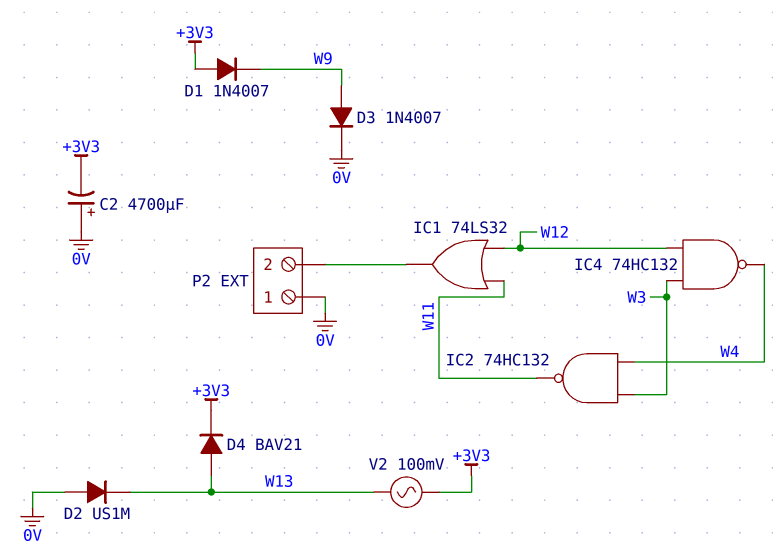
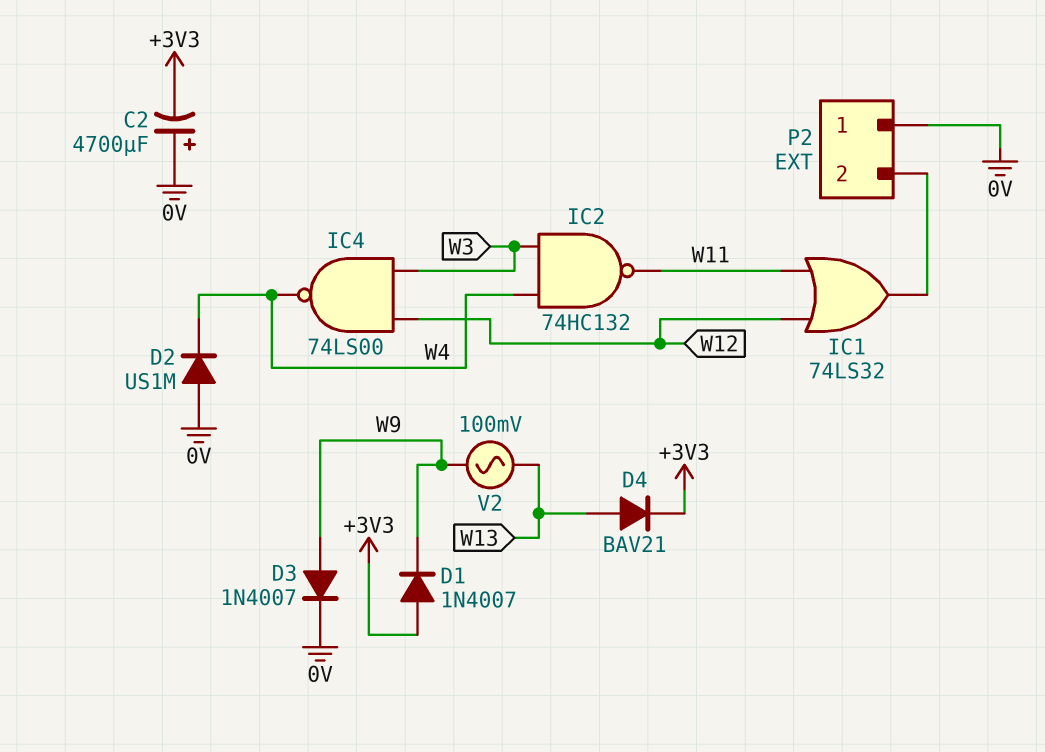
D2: diode US1M (A 0V, K W13) -> diode US1M (A 0V, K W4)
IC4: NAND 74HC132 (in W3, in W12, out W4) -> NAND 74LS00 (in W3, in W12, out W4)
V2: AC 100mV (+3V3, W13) -> AC 100mV (W9, W13)

